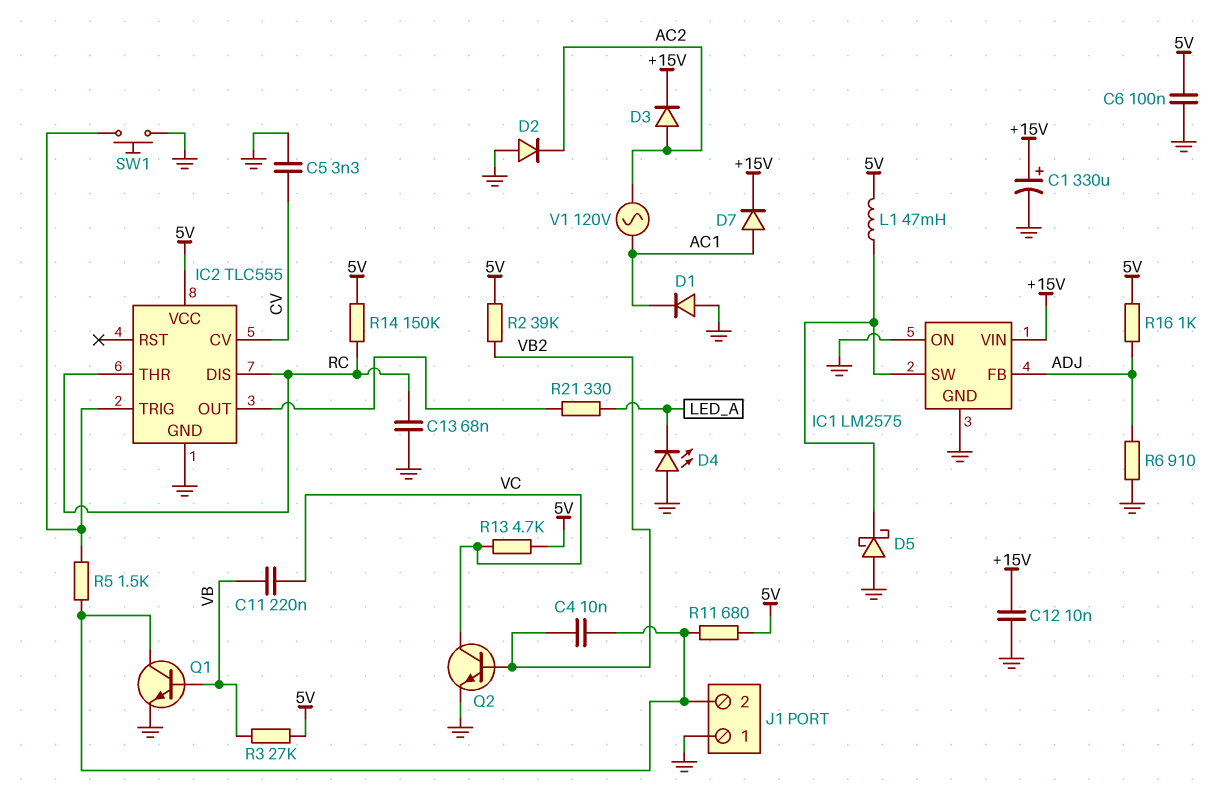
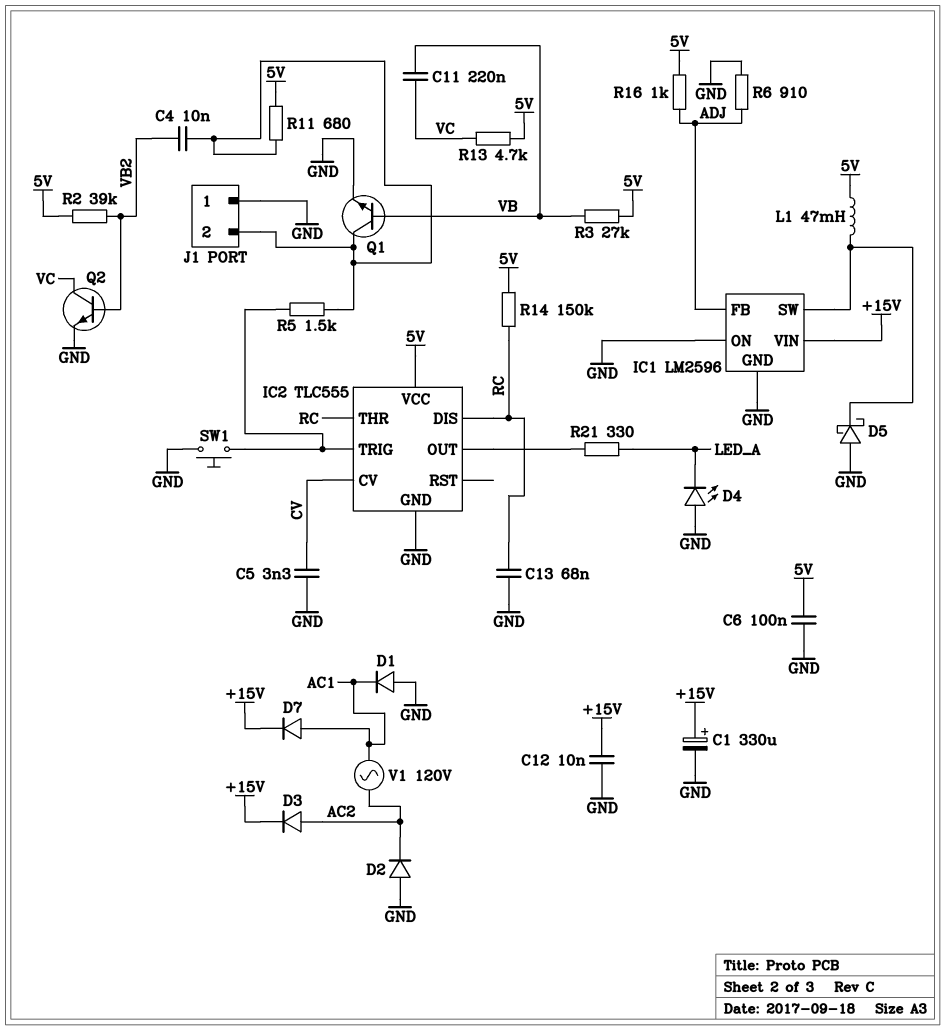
IC1: LM2575 -> LM2596

